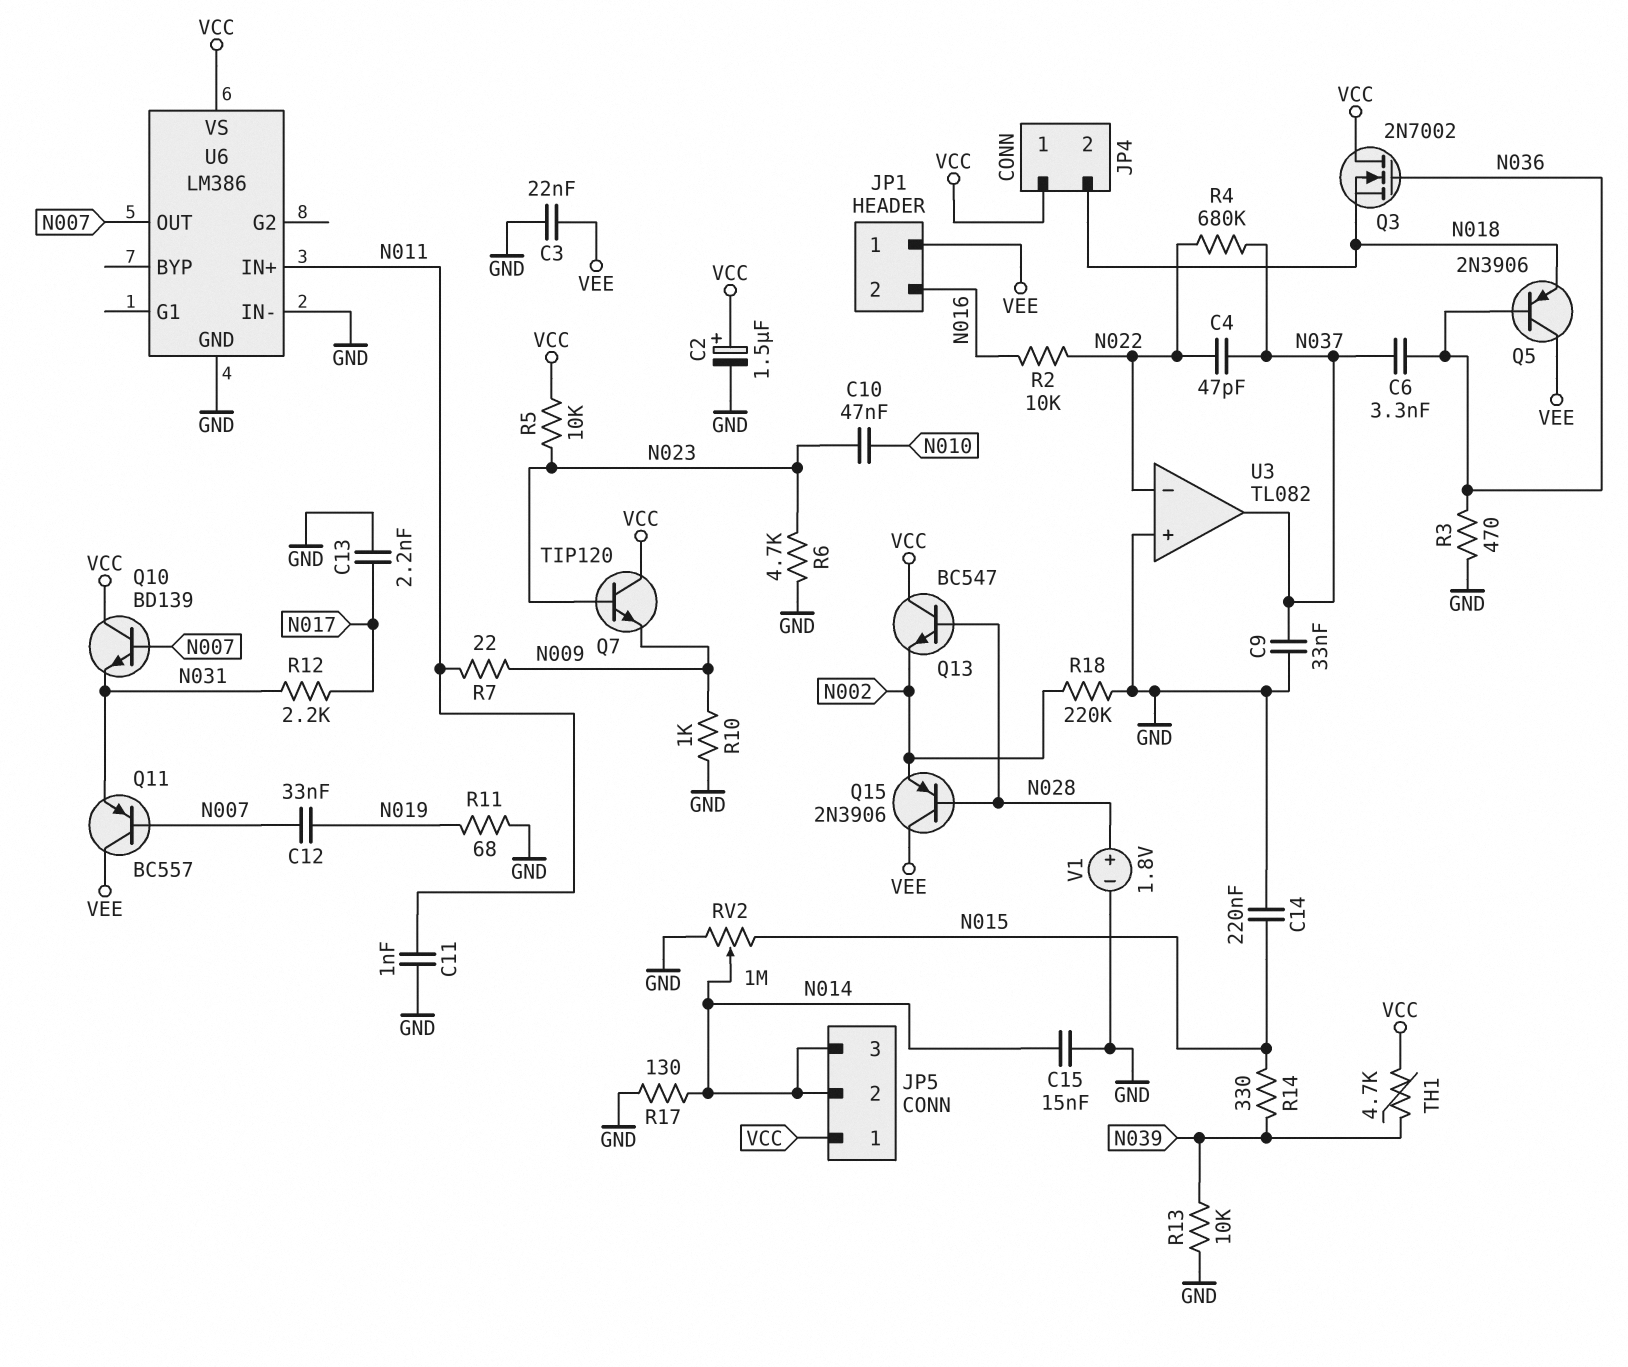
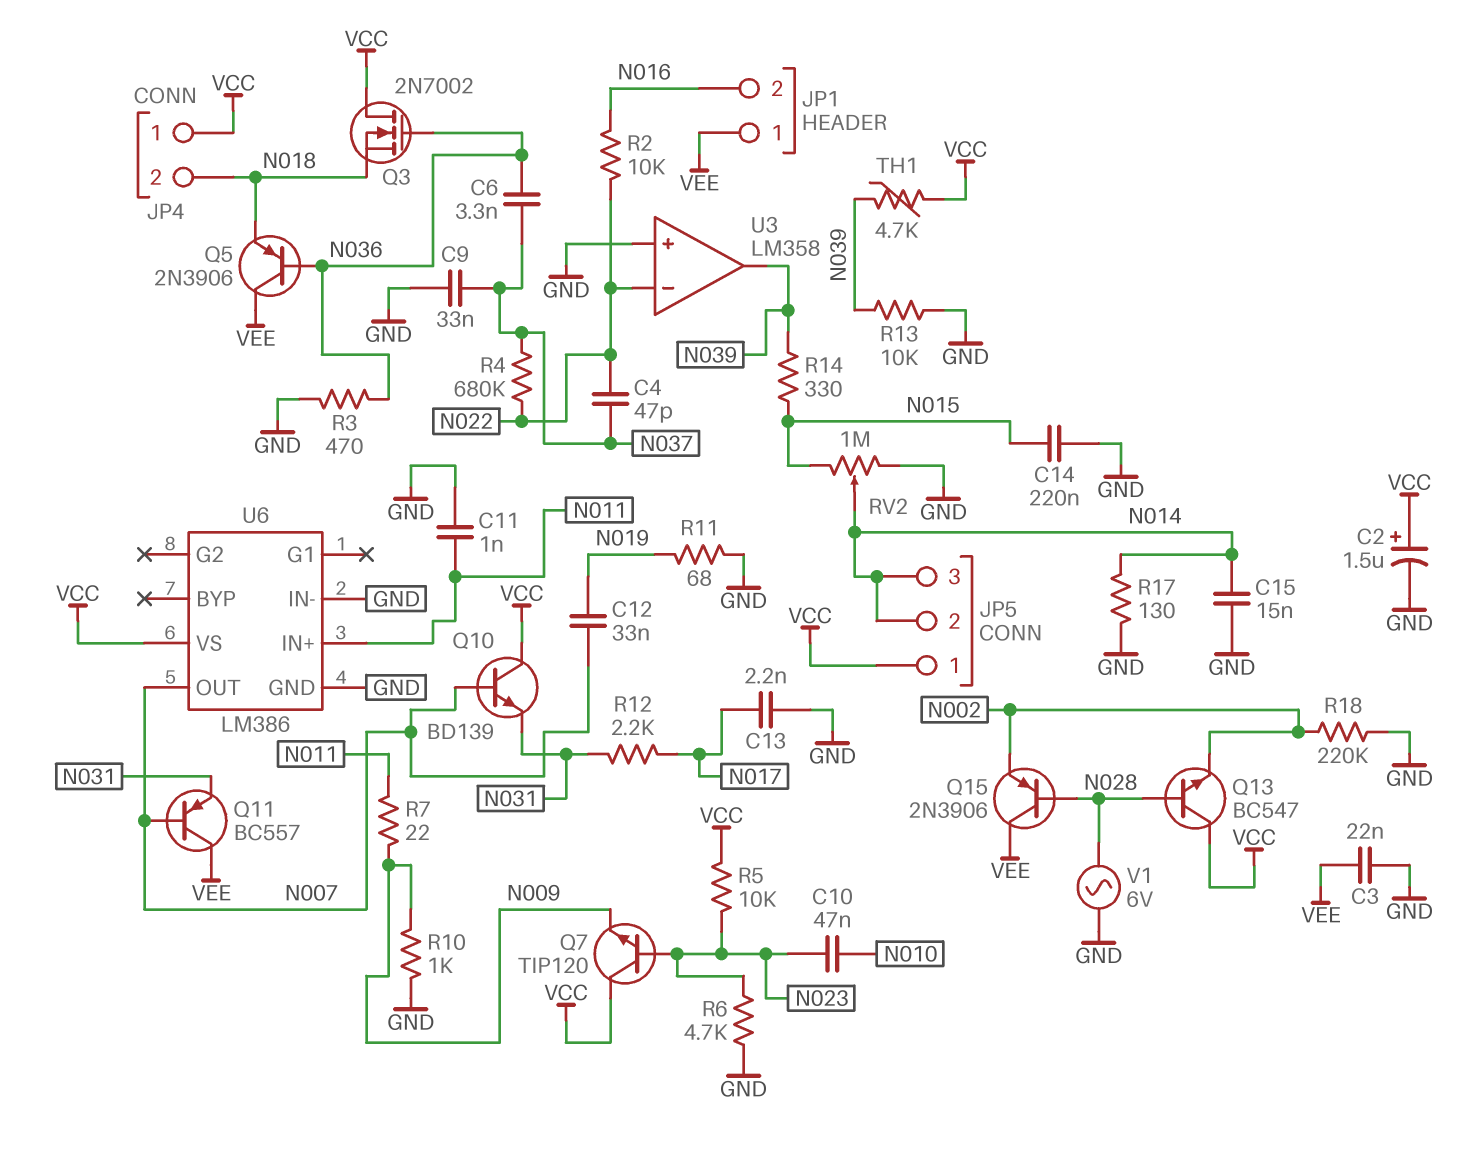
U3: TL082 -> LM358
U3 pin out: N037 -> N039
V1: 1.8V (plus N028, minus GND) -> AC 6V (GND, N028)

